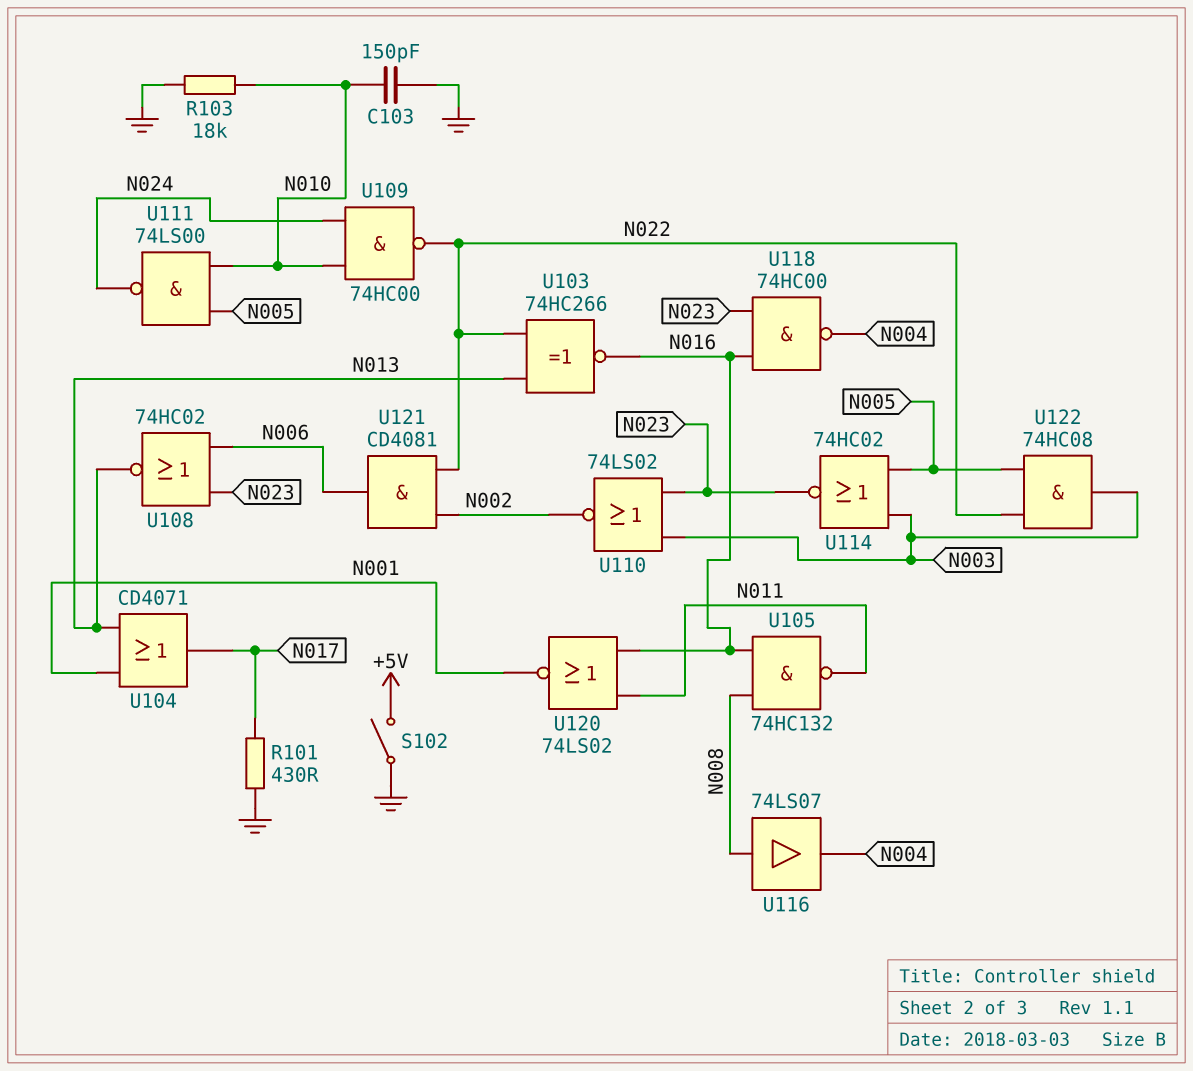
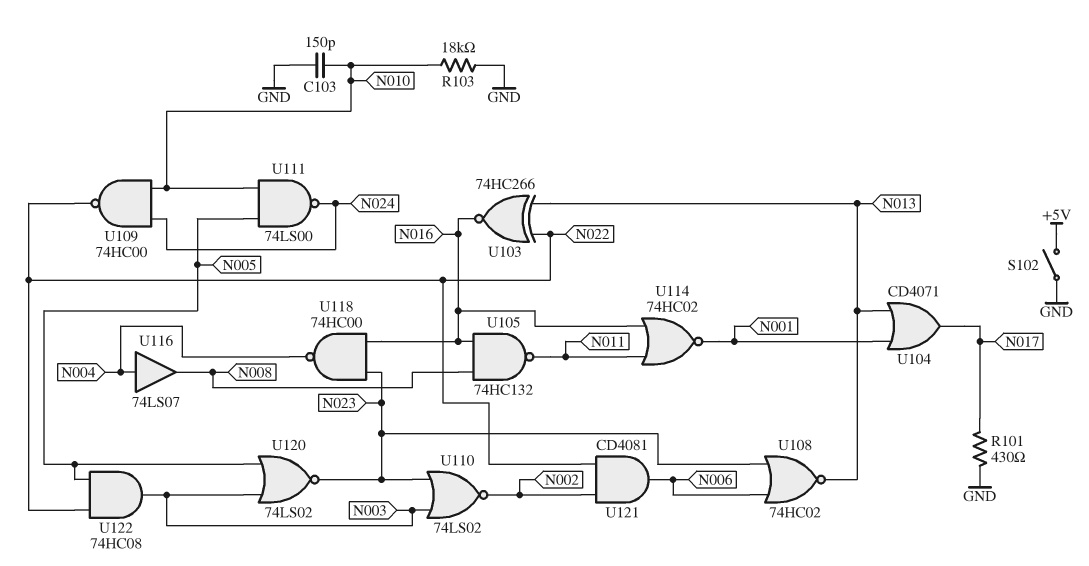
U114: NOR 74HC02 (in N003, in N005, out N023) -> NOR 74HC02 (in N011, in N016, out N001)
U116: buffer 74LS07 (in N008, out N004) -> buffer 74LS07 (in N004, out N008)
U120: NOR 74LS02 (in N011, in N016, out N001) -> NOR 74LS02 (in N003, in N005, out N023)

